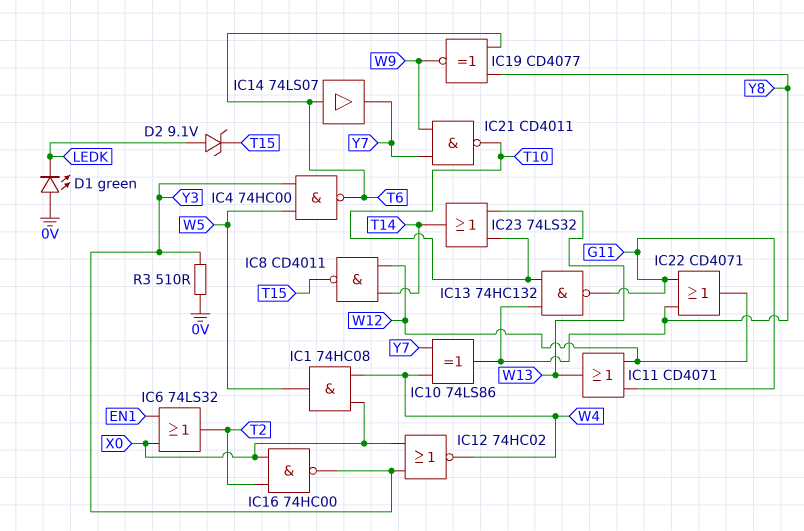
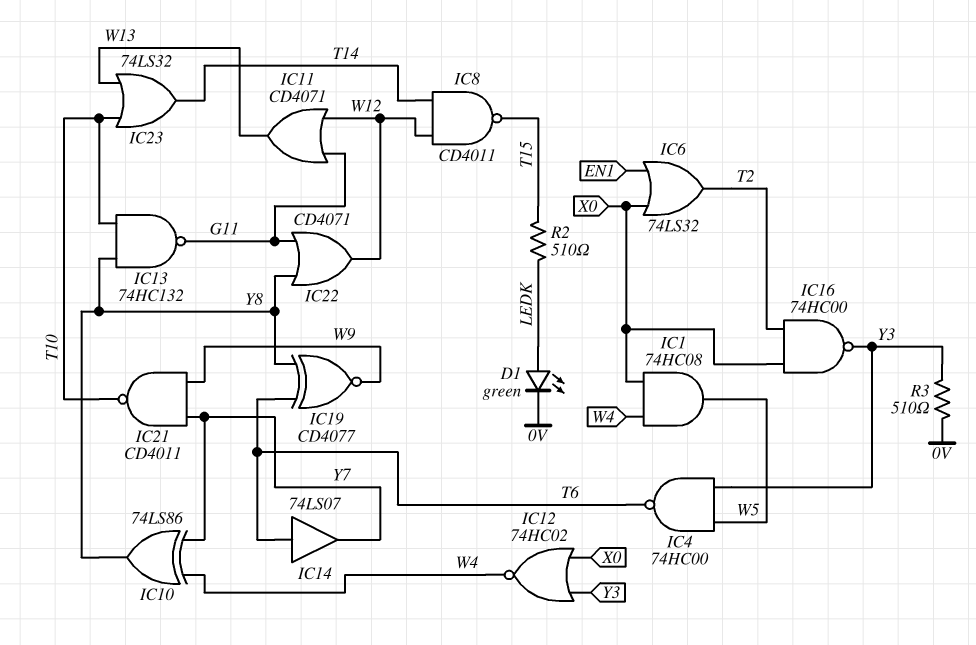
D1: LED green (A 0V, K LEDK) -> LED green (A LEDK, K 0V)
D2: zener 9.1V (A LEDK, K T15) -> none
R2: none -> 510 (LEDK, T15)

